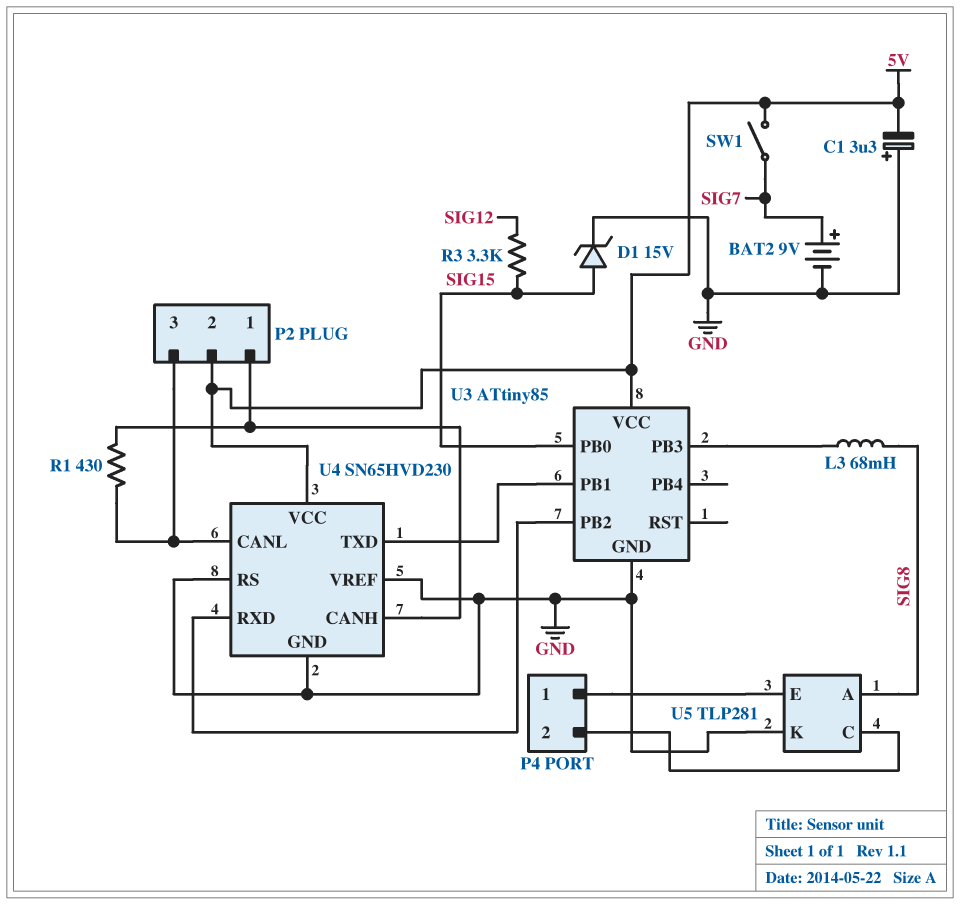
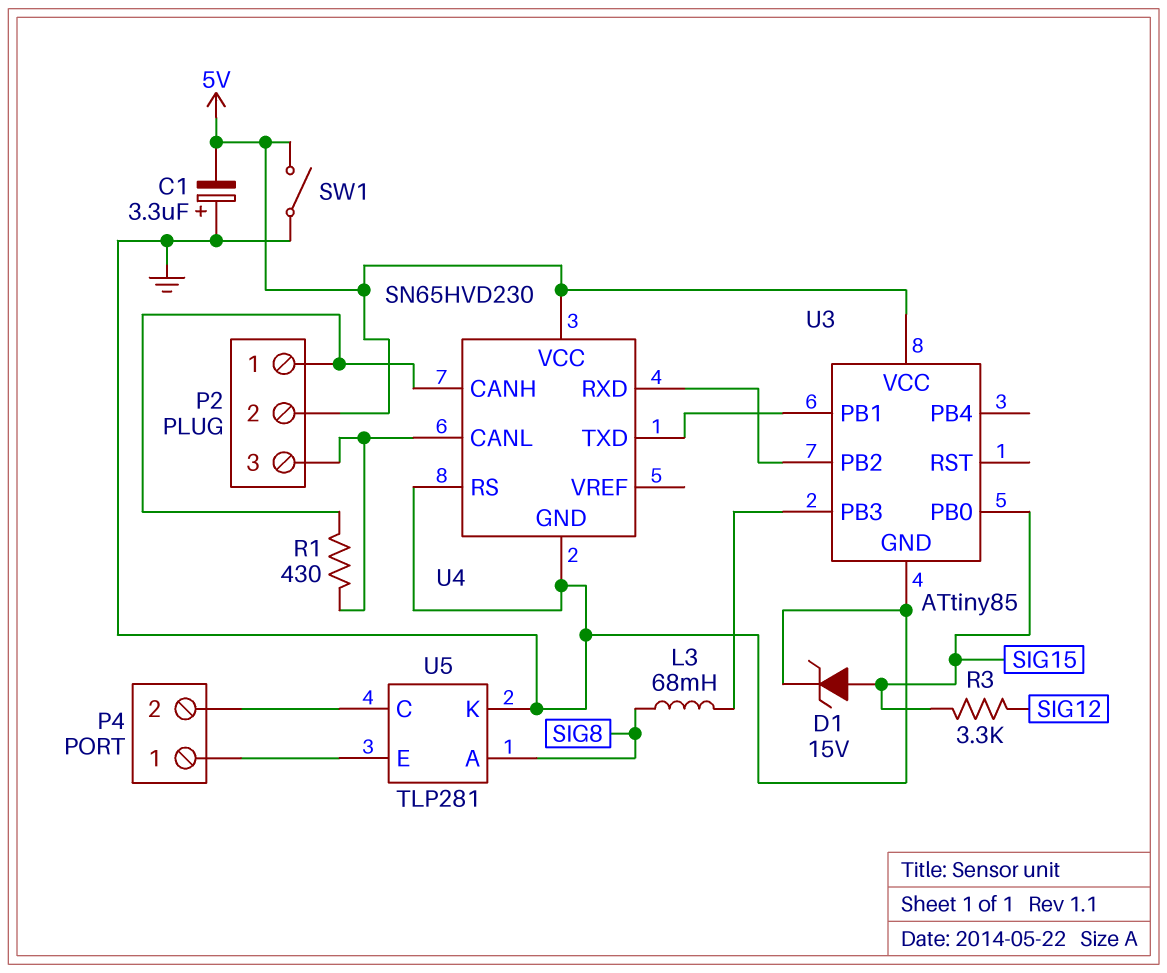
BAT2: 9V (plus SIG7, minus GND) -> none
SW1: switch (5V, SIG7) -> switch (5V, GND)
U4 pin VREF: GND -> none

